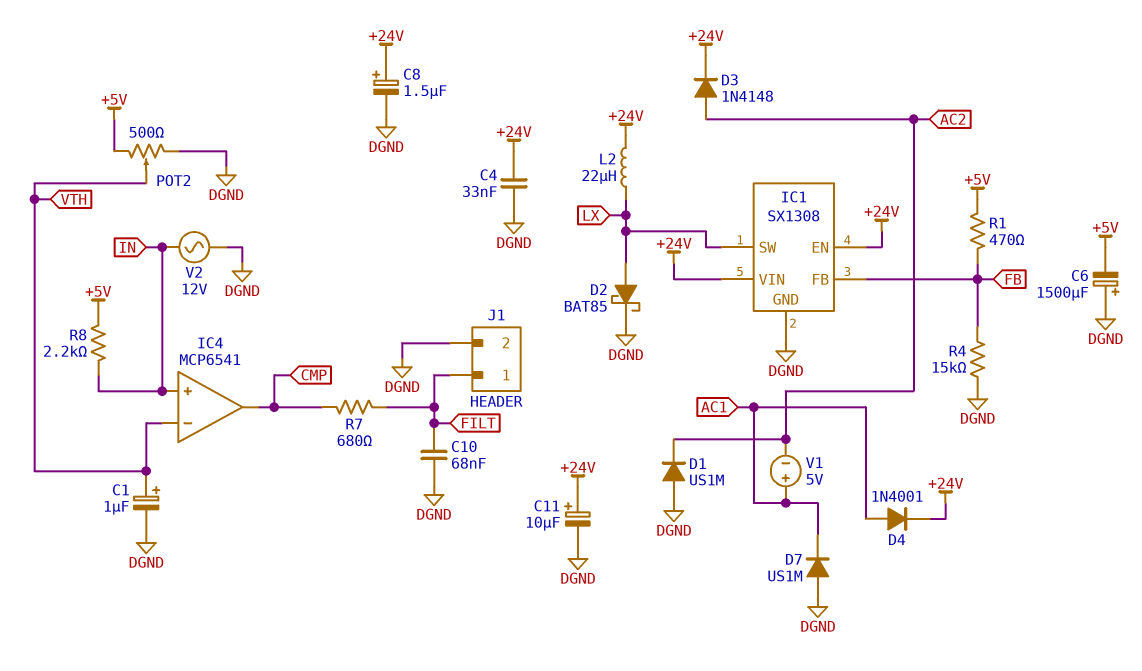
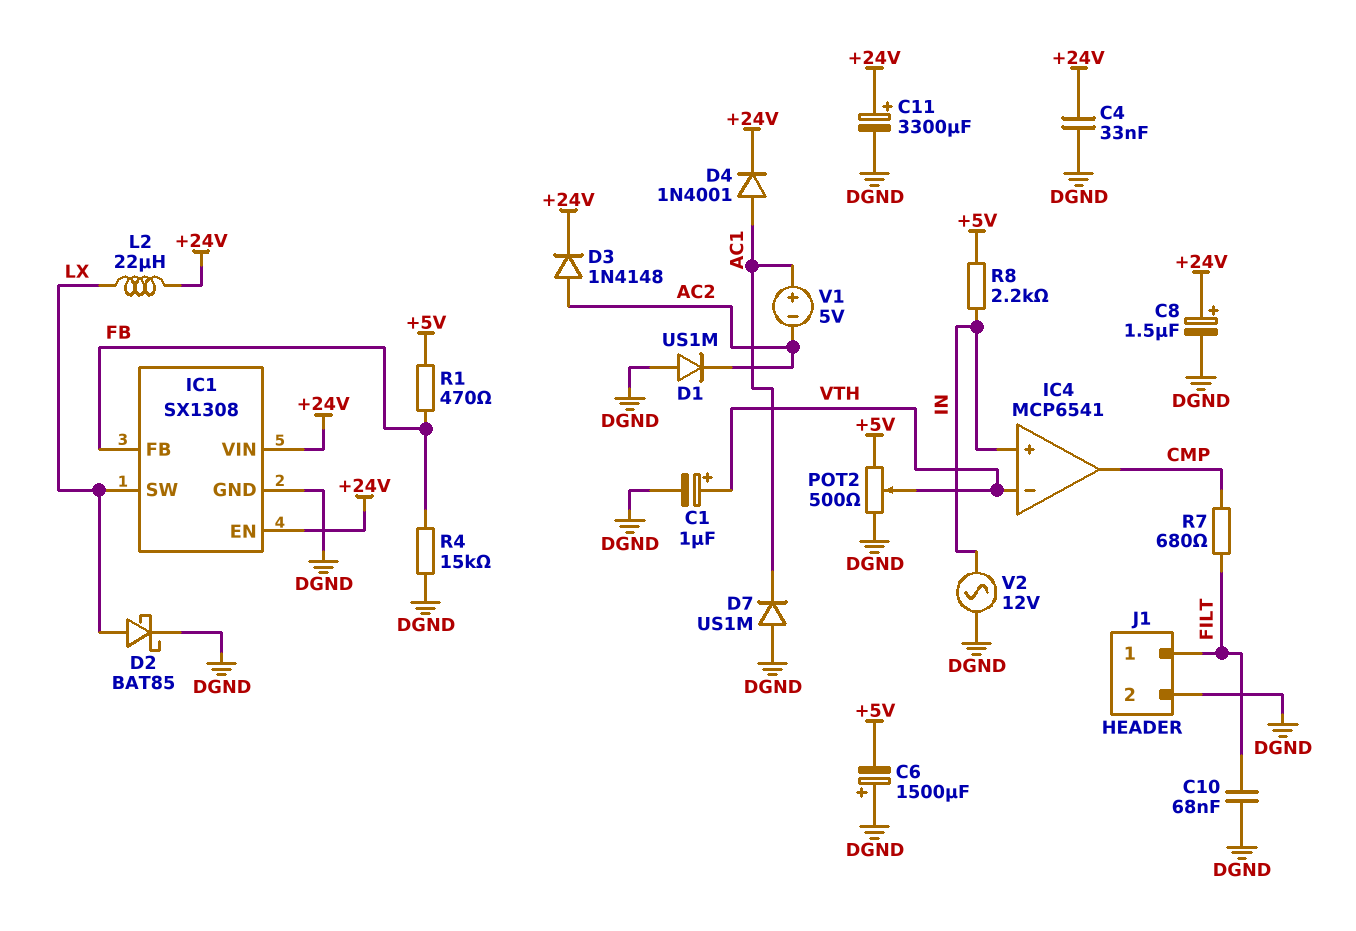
C11: 10uF (plus +24V, minus DGND) -> 3300uF (plus +24V, minus DGND)

